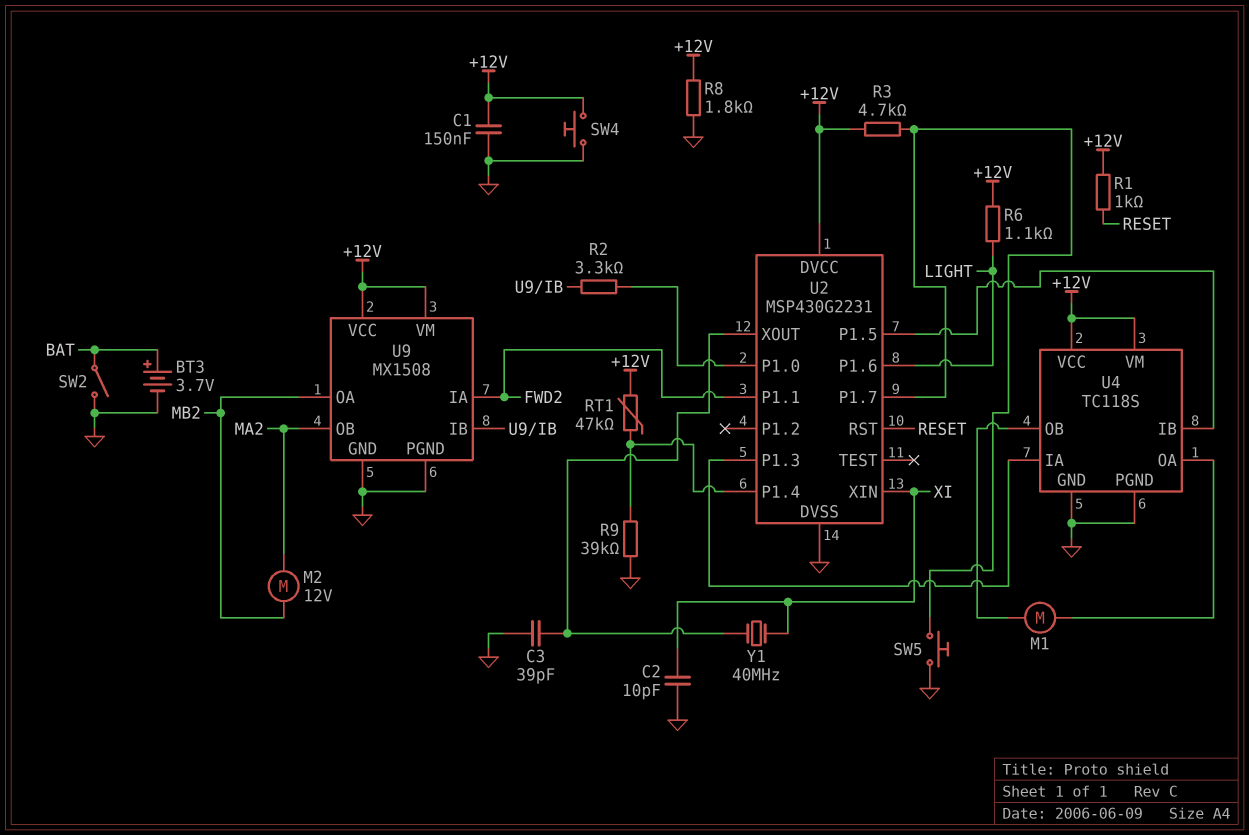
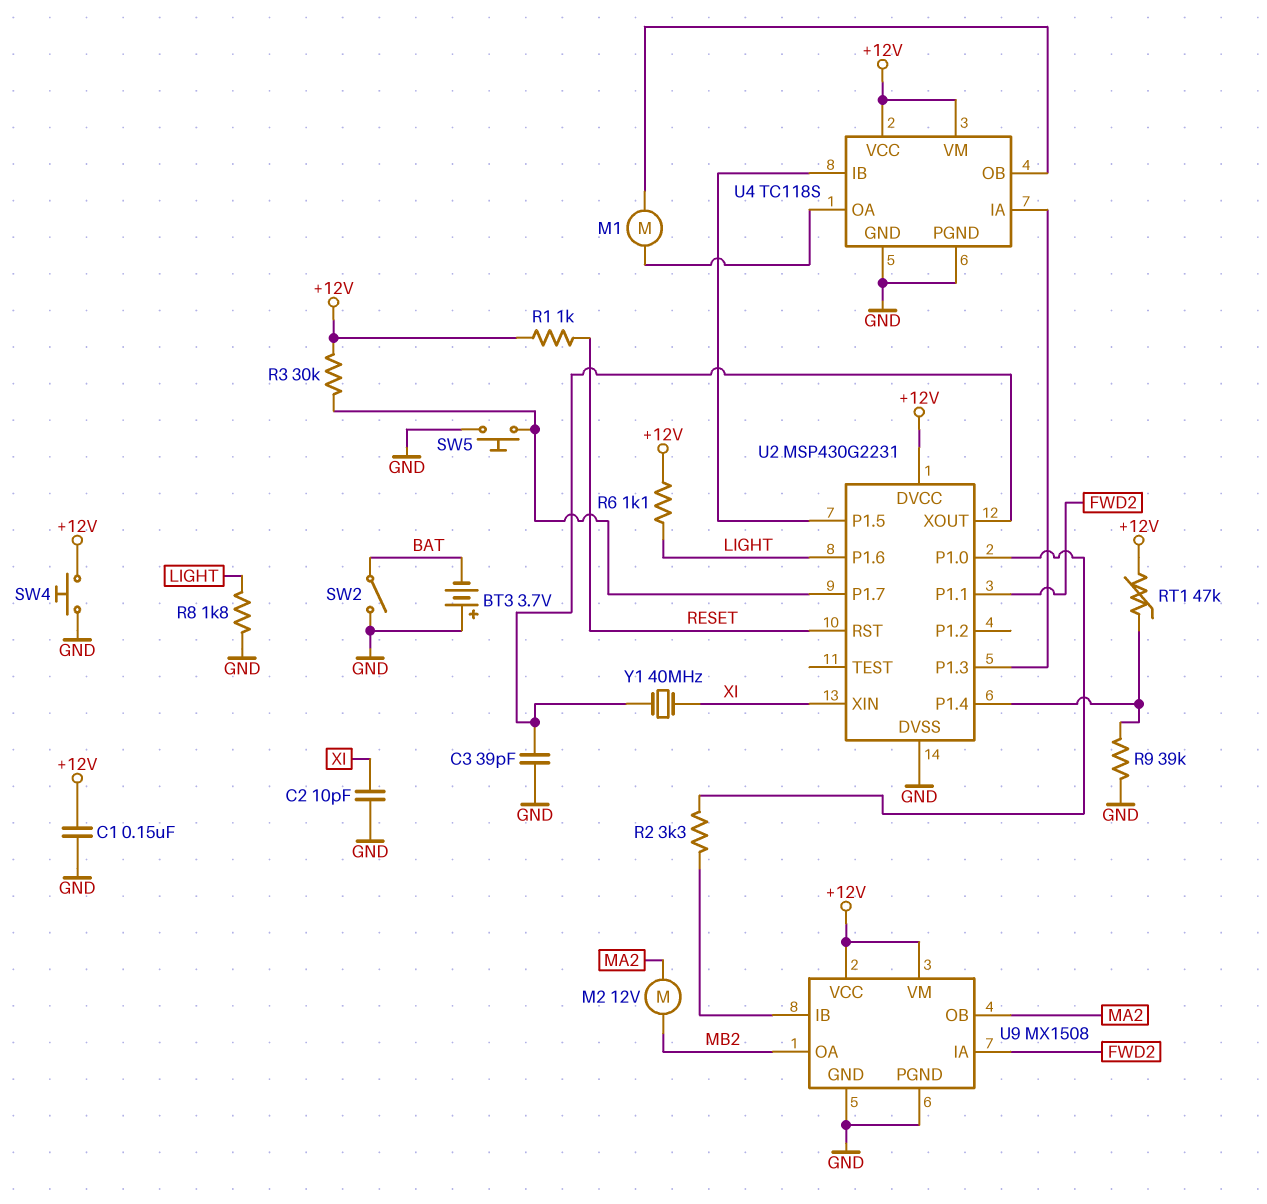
BT3: 3.7V (plus BAT, minus GND) -> 3.7V (plus GND, minus BAT)
R3: 4.7k (+12V, U2/P1.7) -> 30k (+12V, U2/P1.7)
R8: 1.8k (+12V, GND) -> 1.8k (GND, LIGHT)

